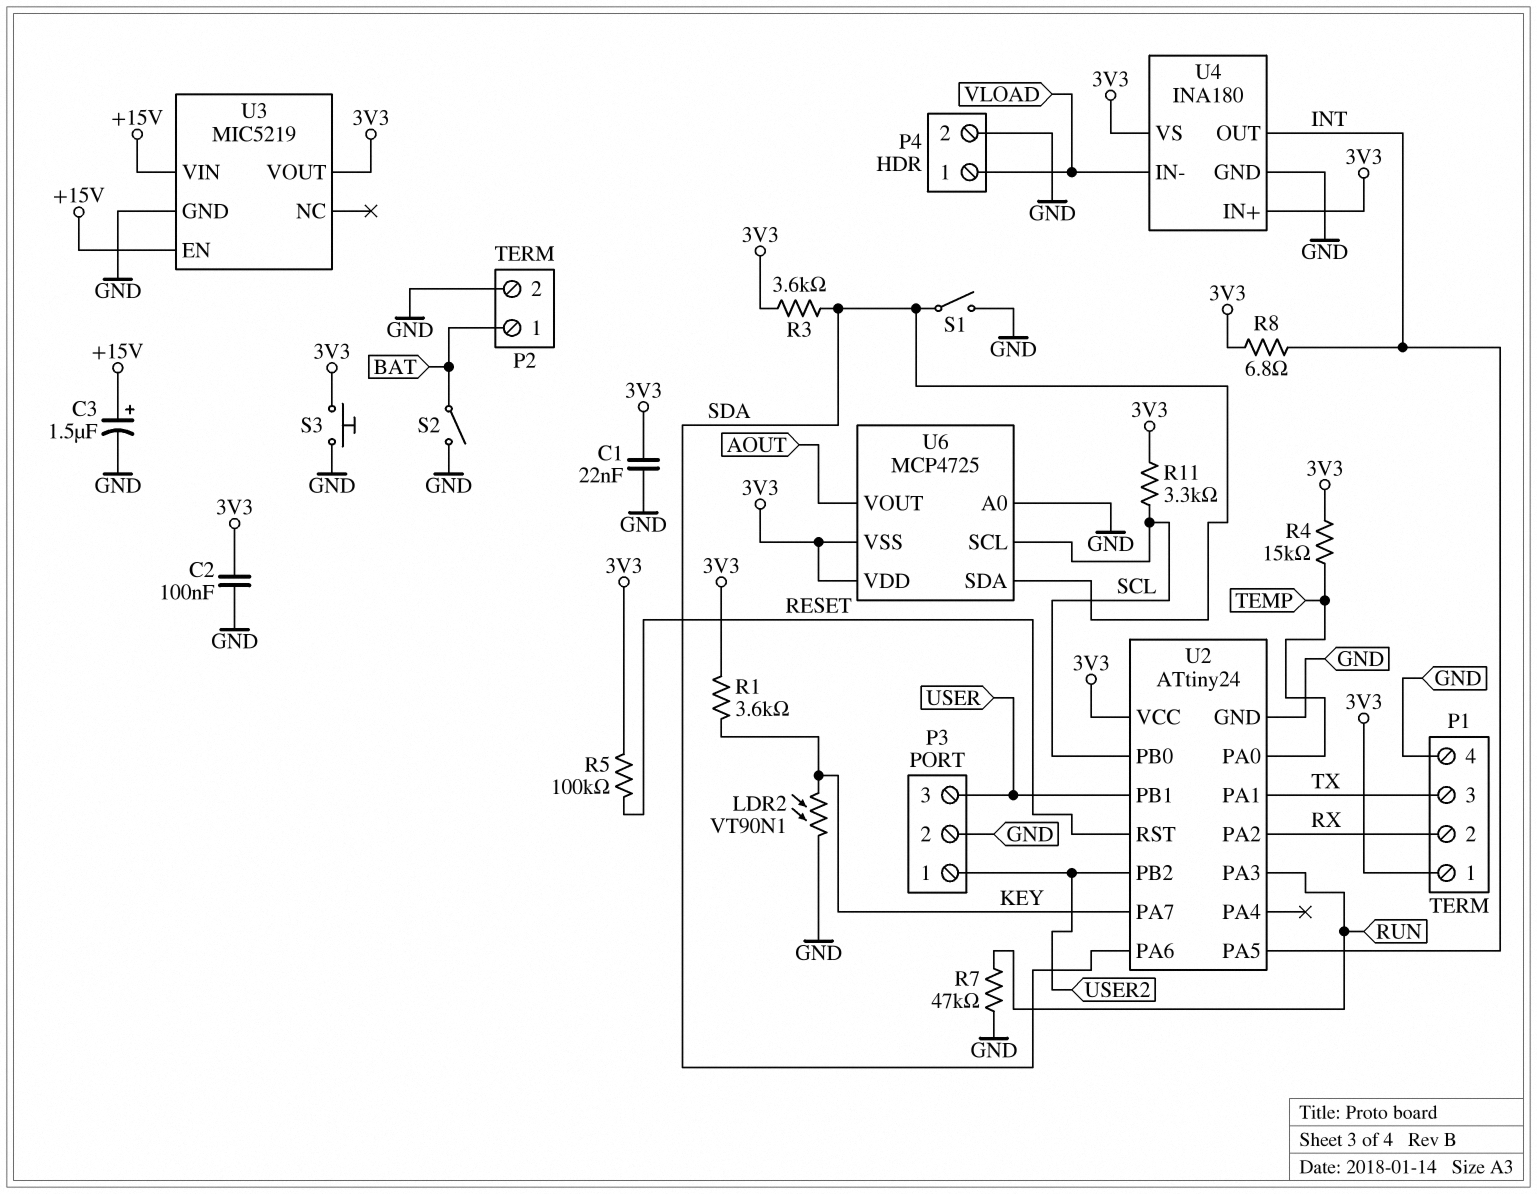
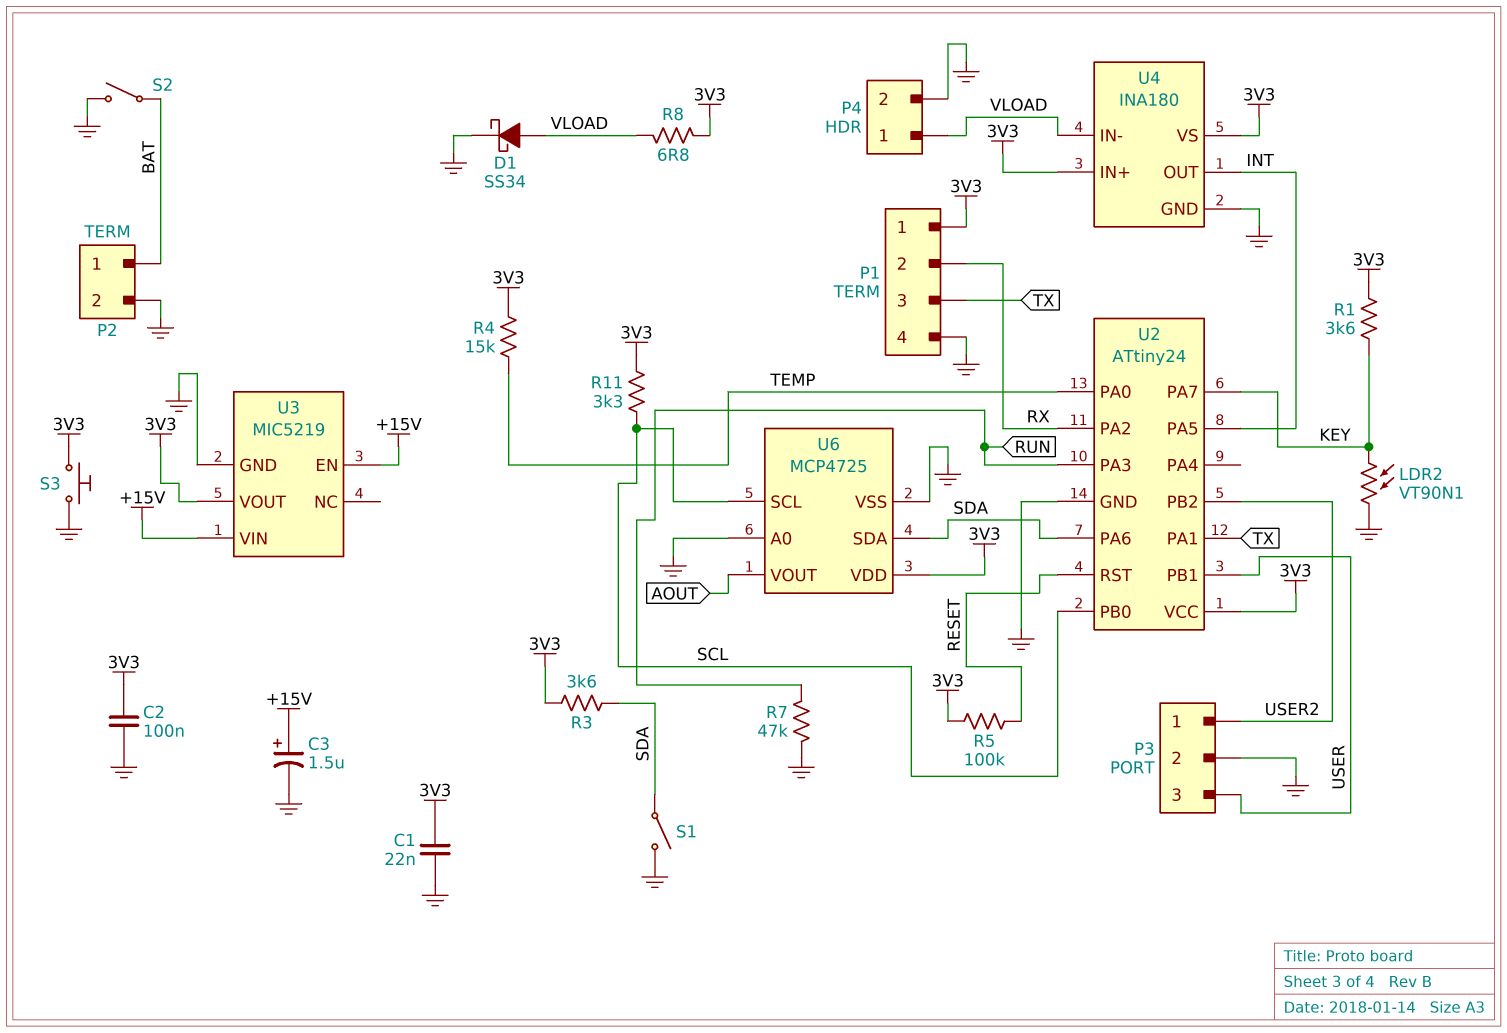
D1: none -> schottky SS34 (A VLOAD, K GND)
R8: 6.8 (3V3, INT) -> 6.8 (3V3, VLOAD)
U6 pin VSS: 3V3 -> GND

